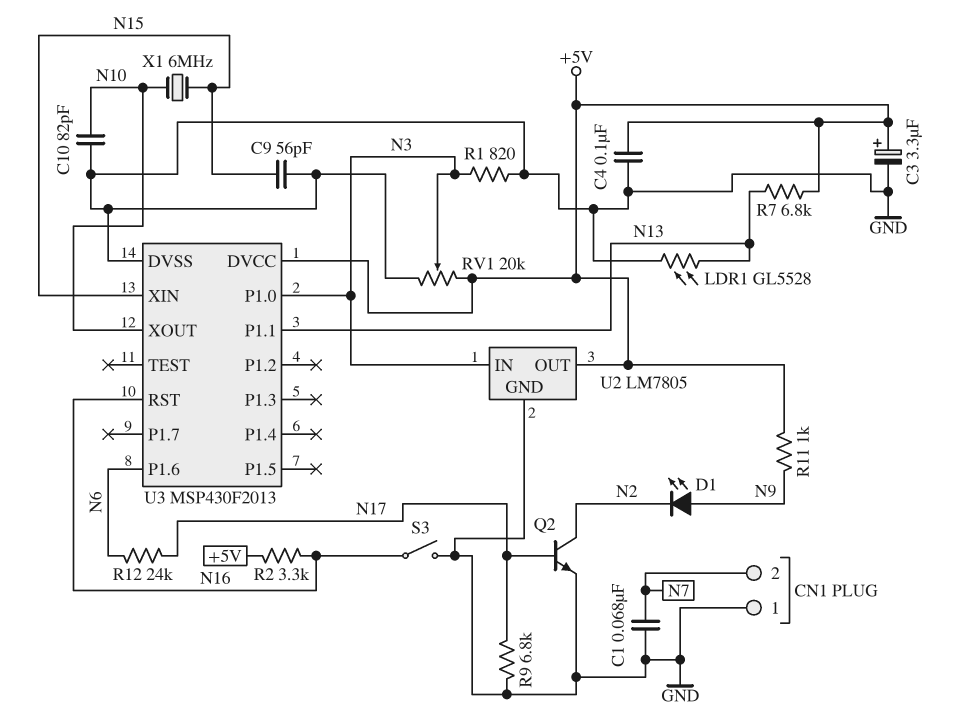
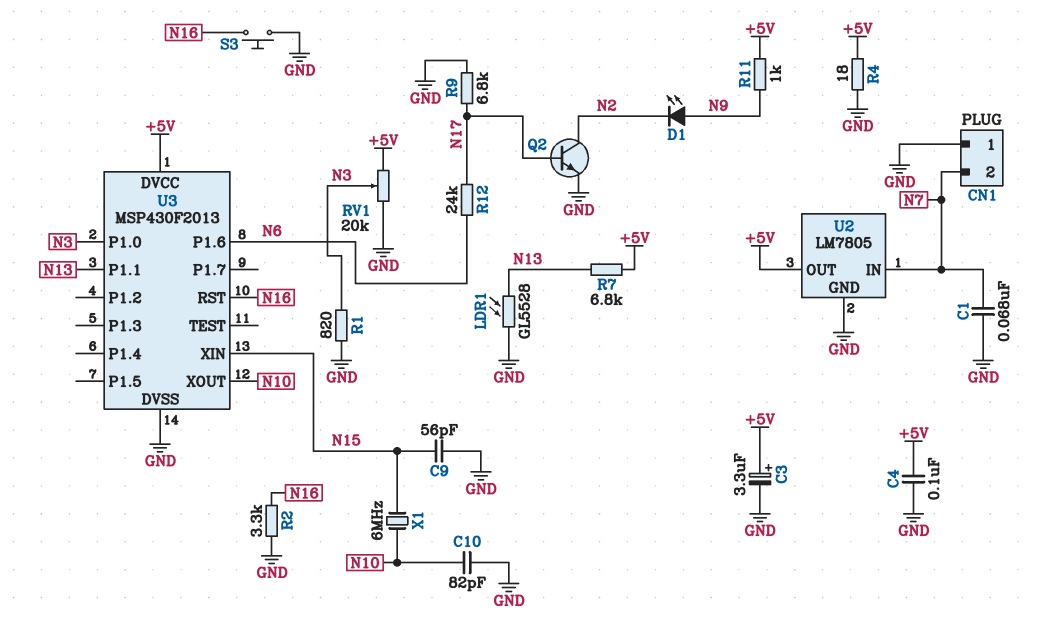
R2: 3.3k (+5V, N16) -> 3.3k (GND, N16)
R4: none -> 18 (+5V, GND)
S3: switch (GND, N16) -> button (GND, N16)
U2 pin IN: N3 -> N7

